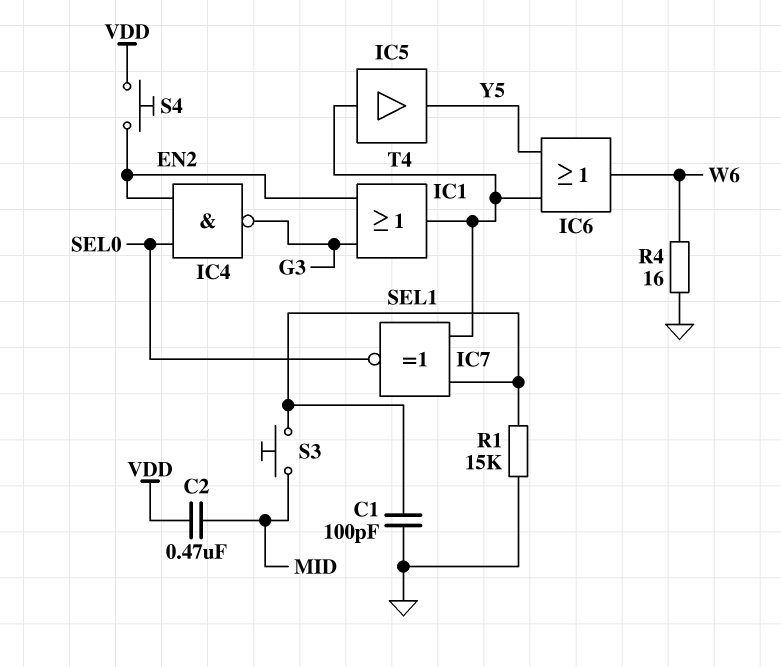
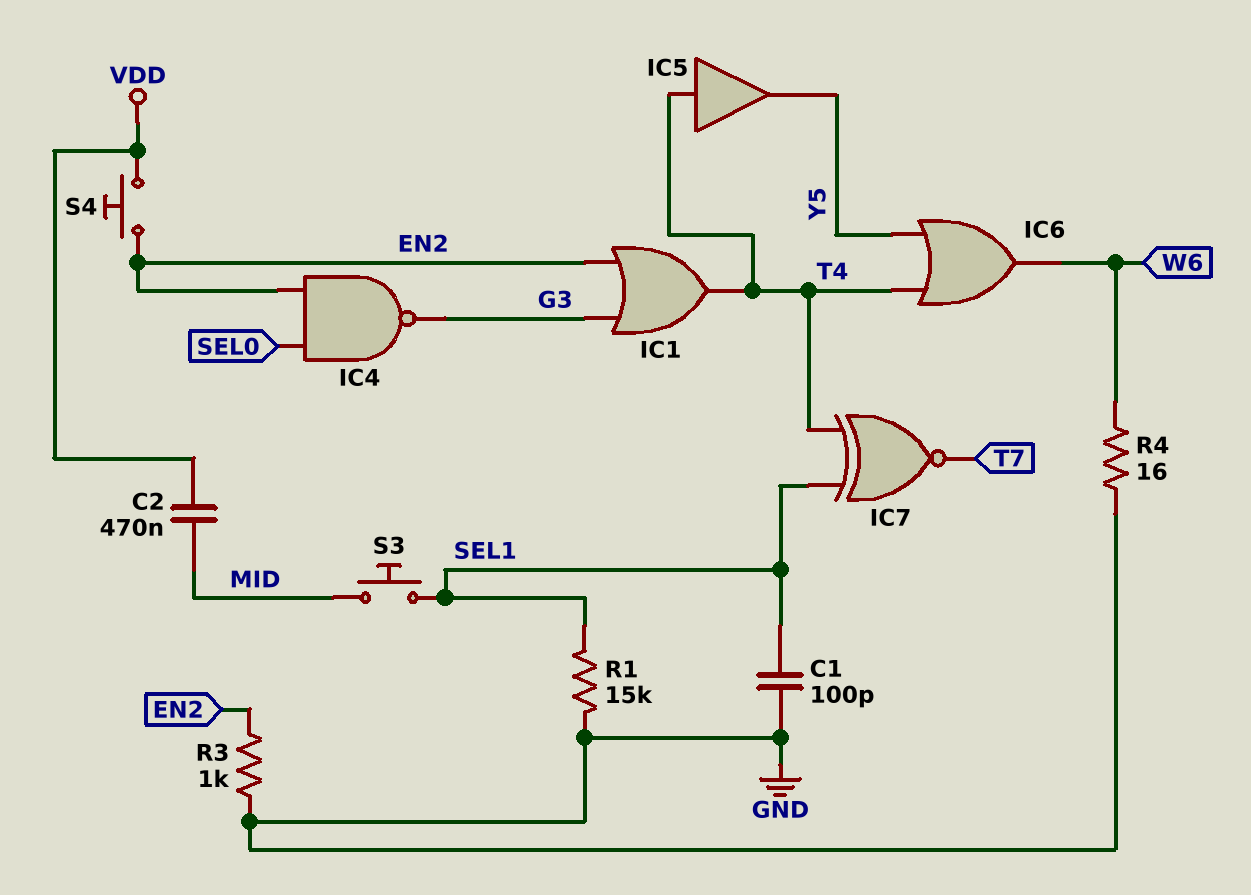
IC7: XNOR (in SEL1, in T4, out SEL0) -> XNOR (in SEL1, in T4, out T7)
R3: none -> 1k (EN2, GND)

